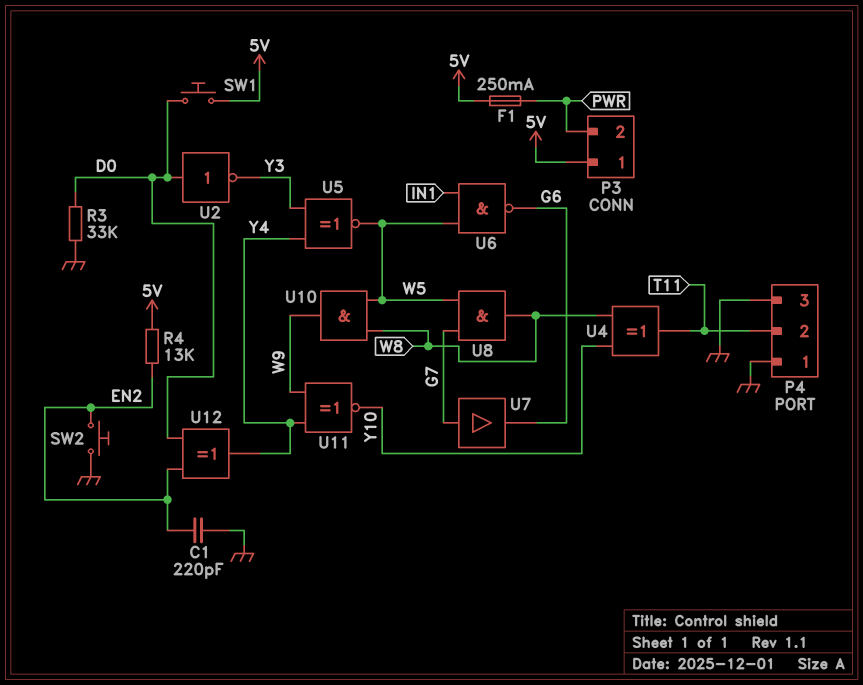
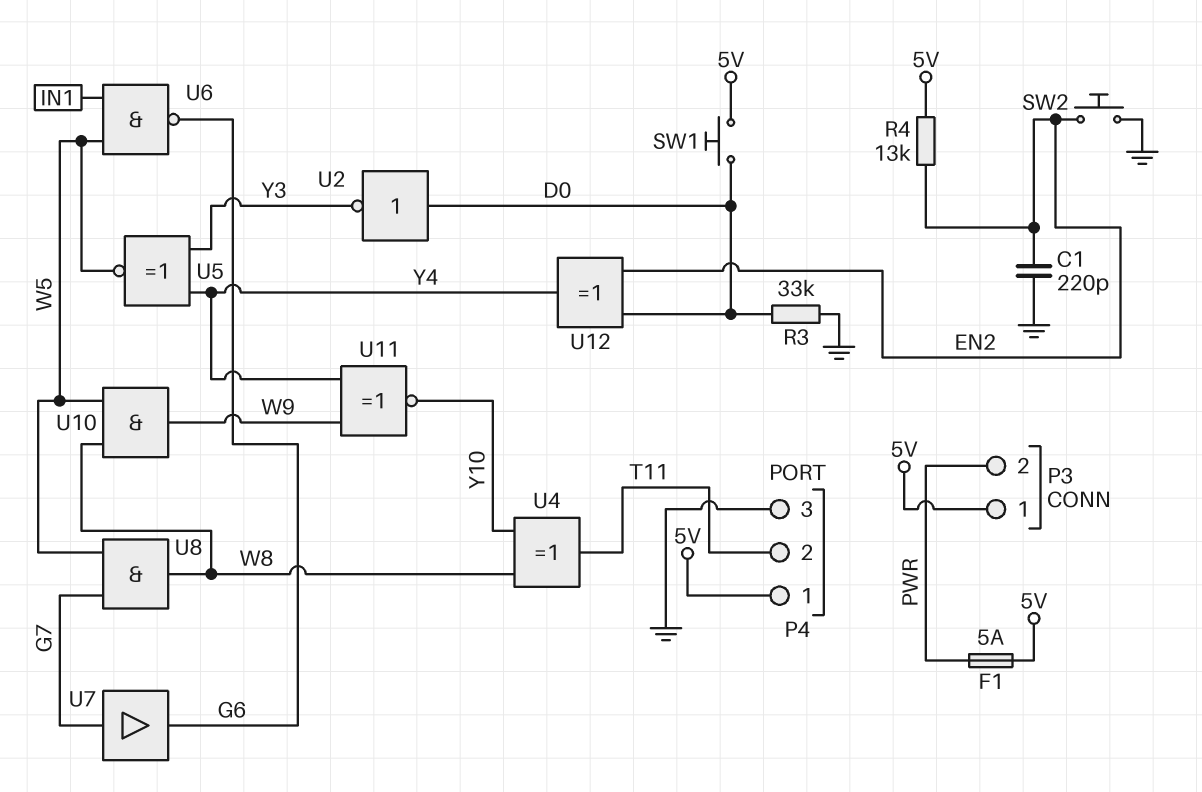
F1: 250mA (5V, PWR) -> 5A (5V, PWR)
P4 pin 1: GND -> 5V

